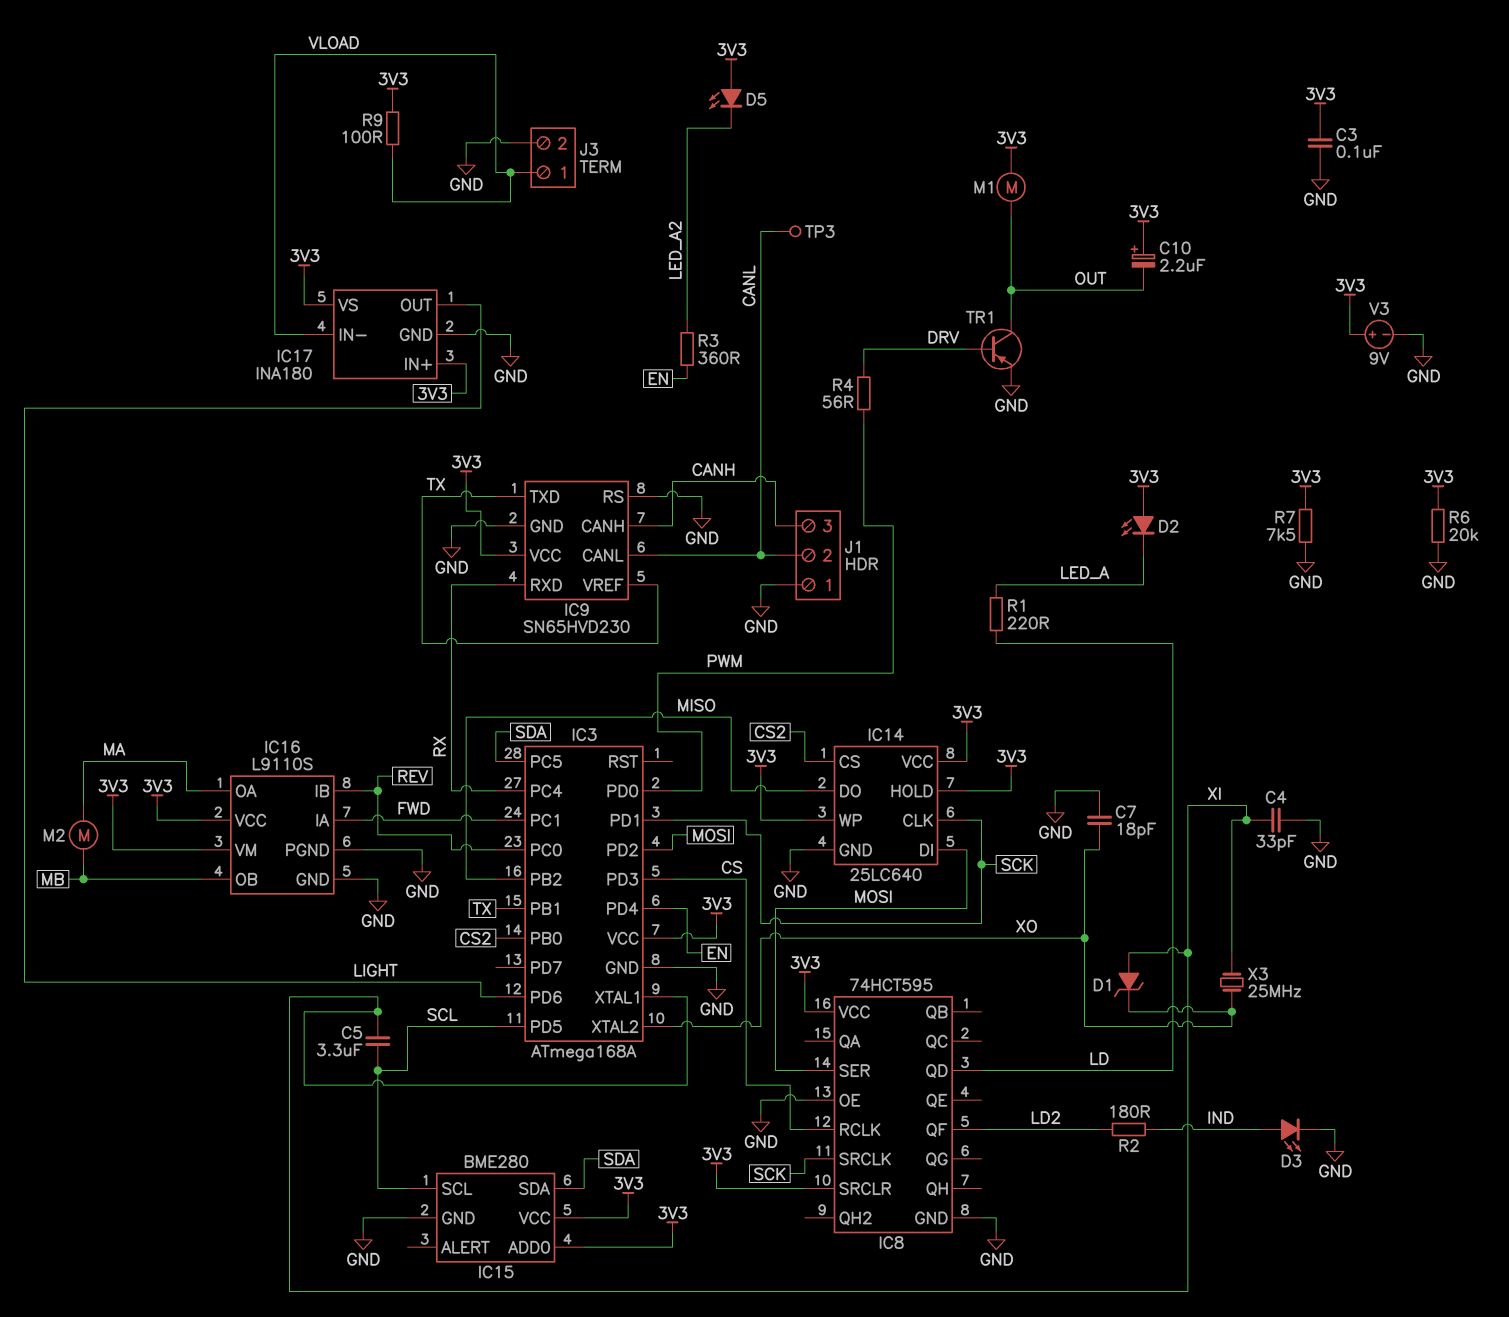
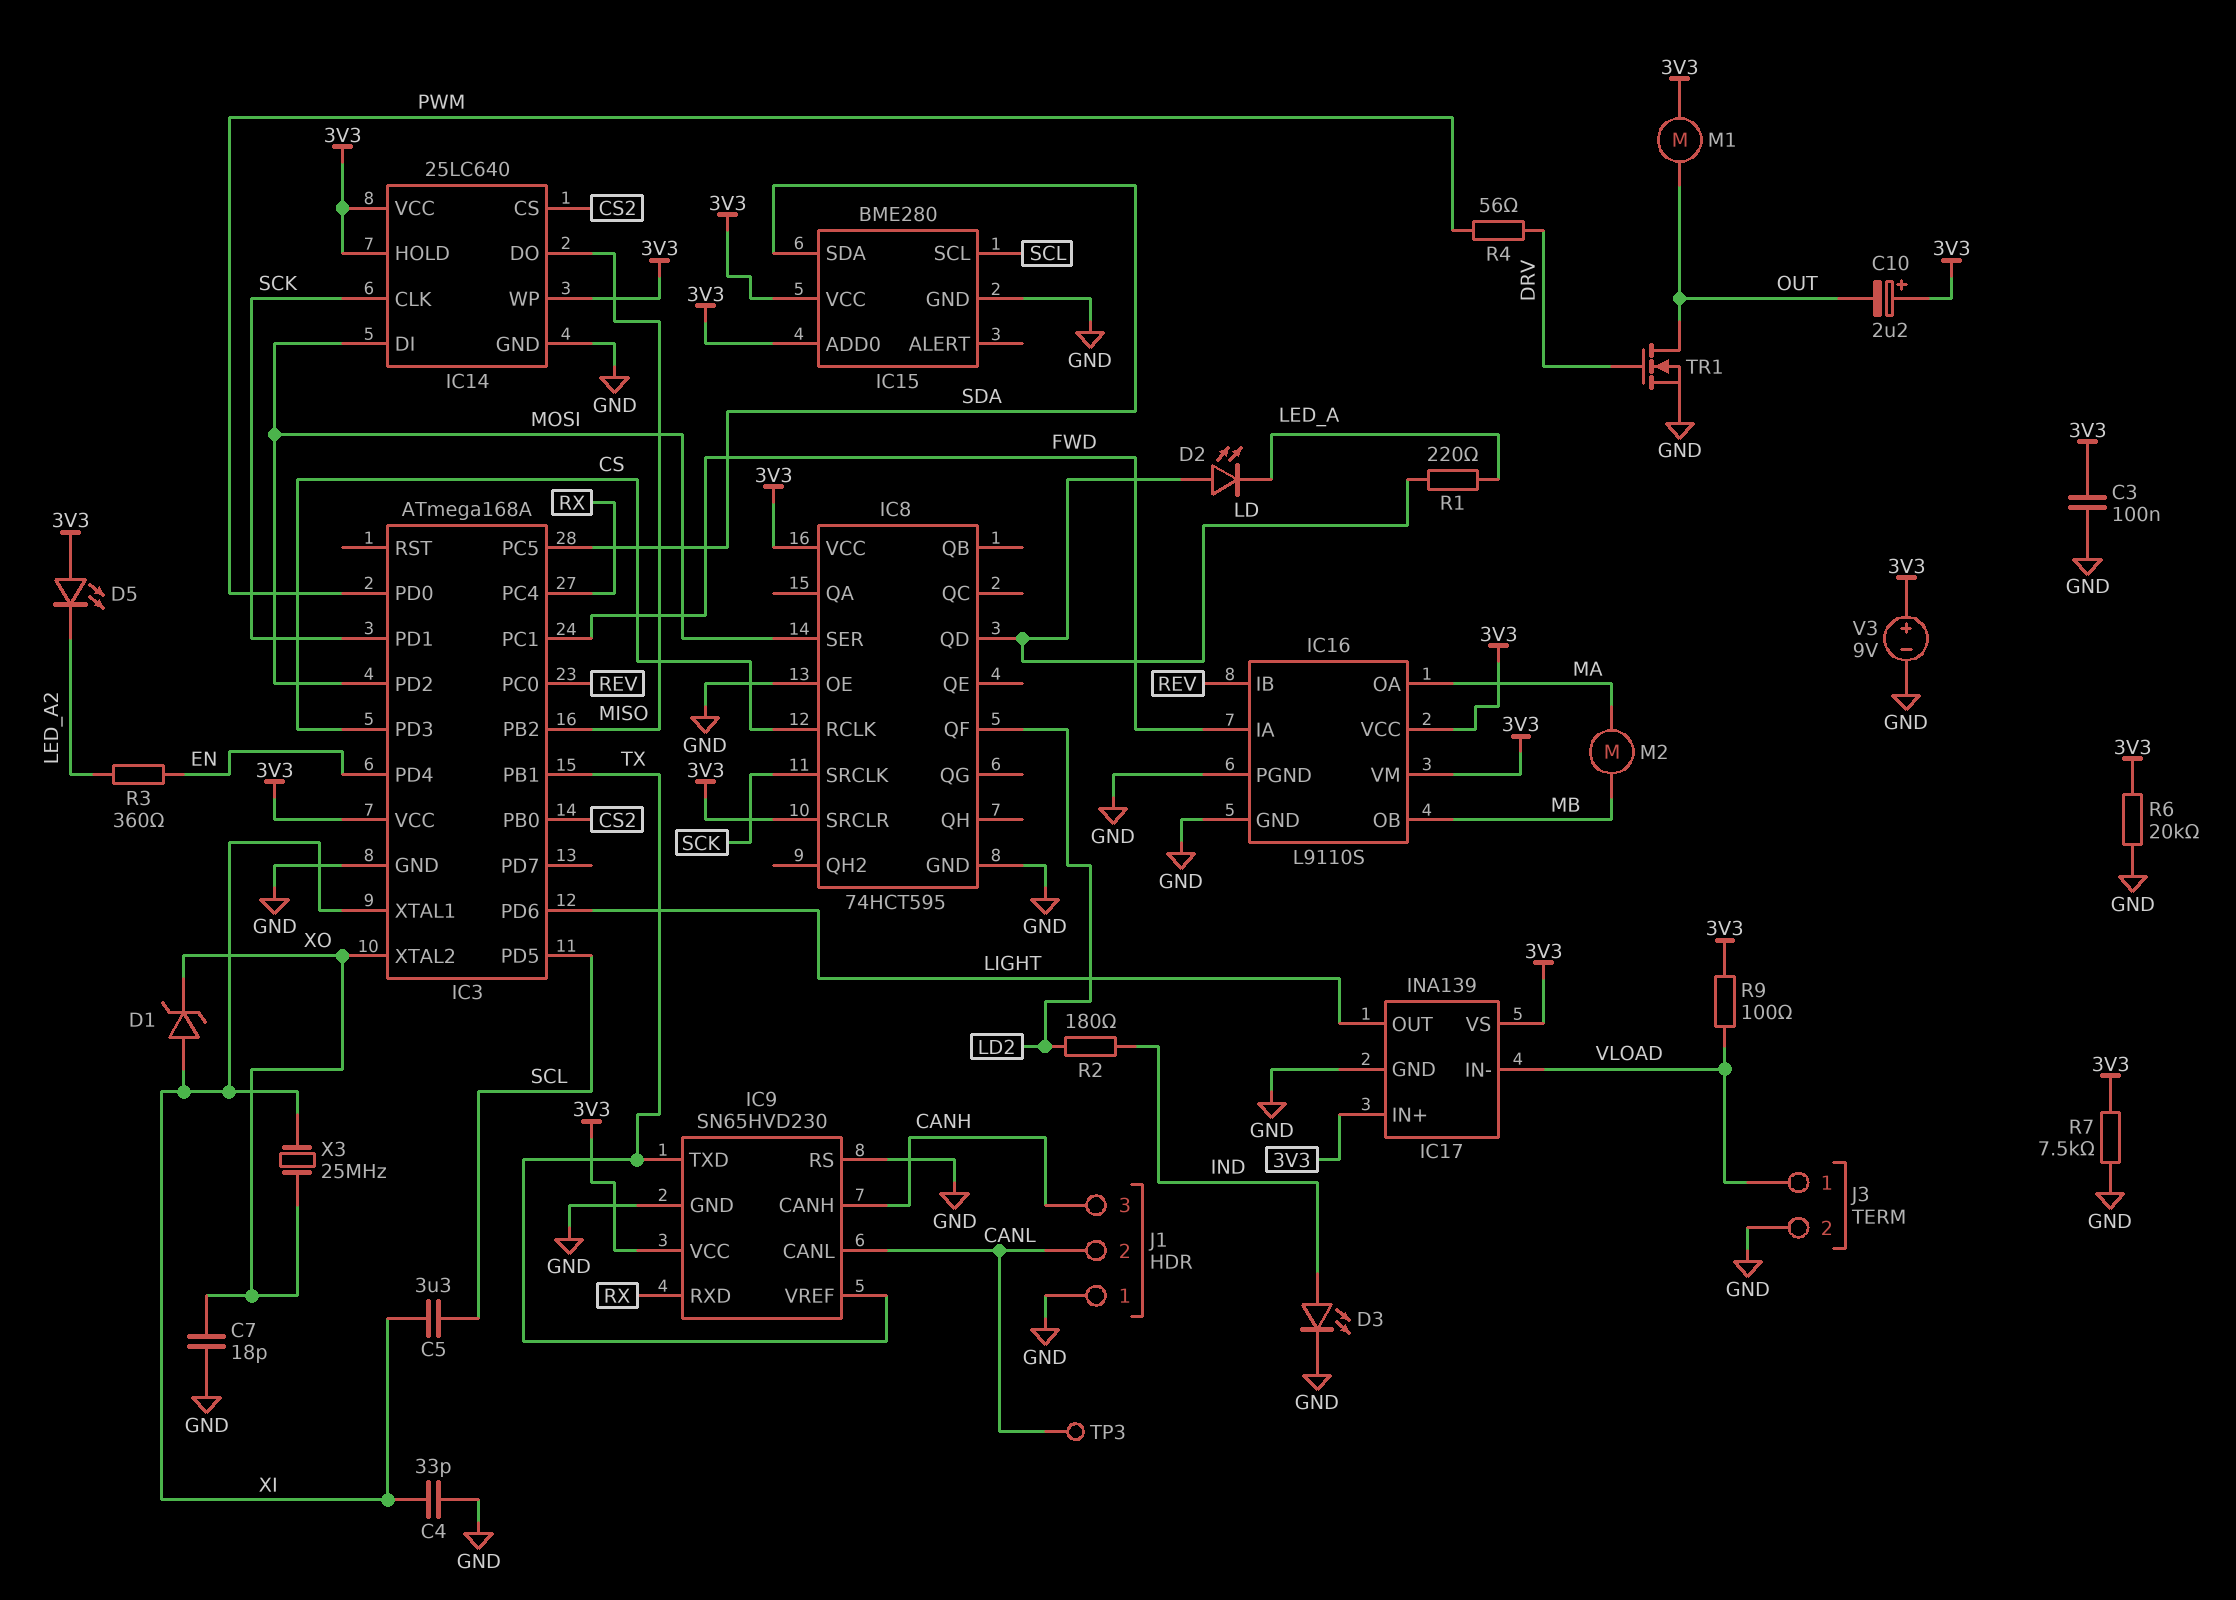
D2: LED (A 3V3, K LED_A) -> LED (A LD, K LED_A)
IC17: INA180 -> INA139
TR1: PNP (B DRV, C OUT, E GND) -> NMOS (G DRV, D OUT, S GND)

